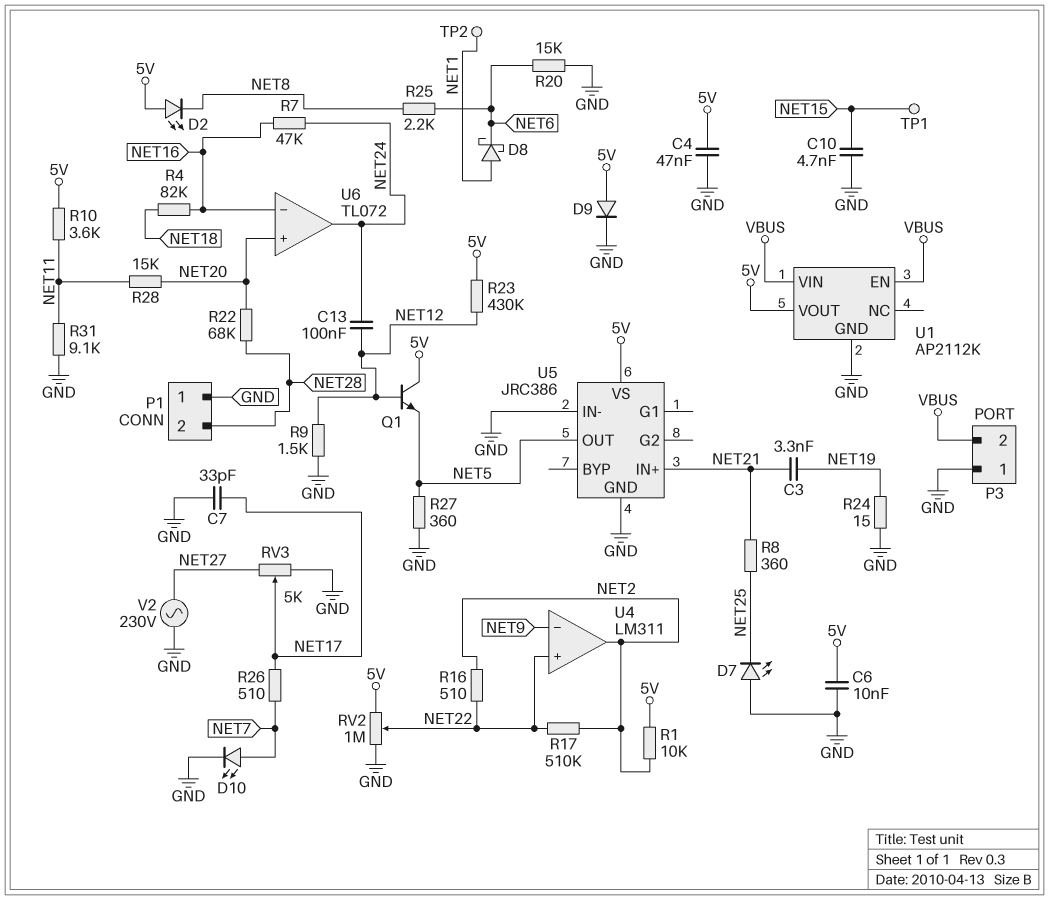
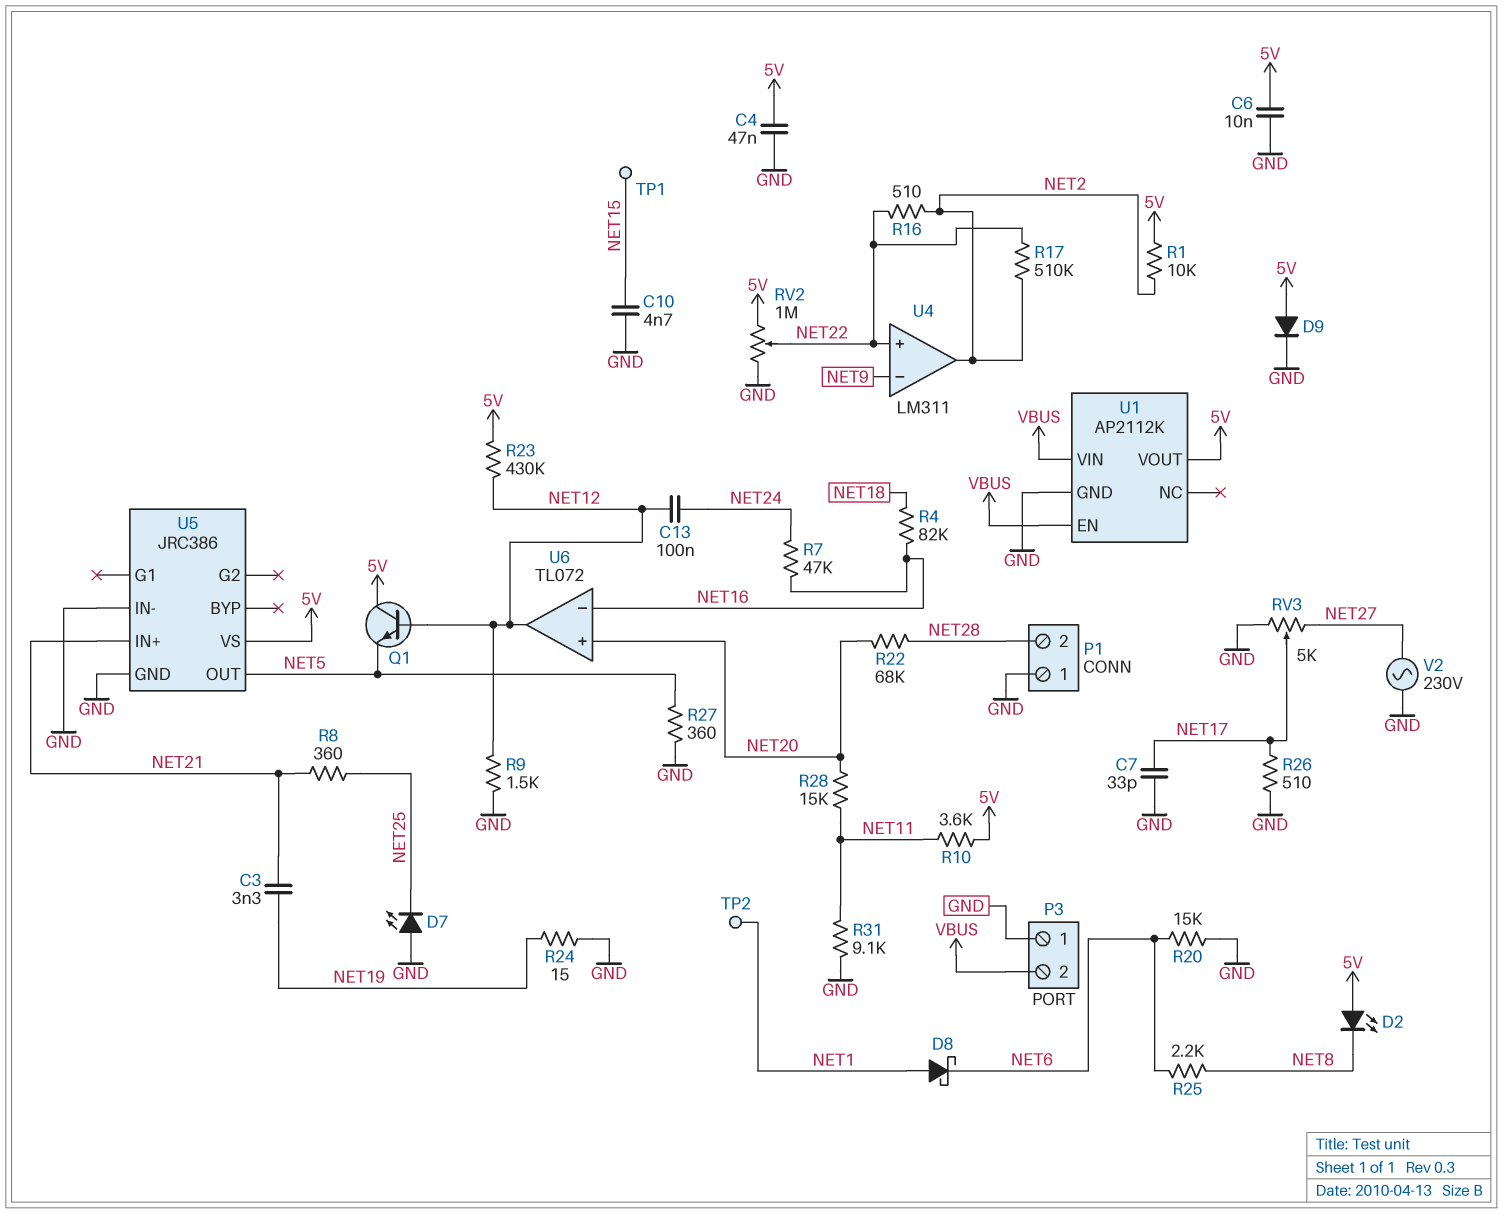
D10: LED (A NET7, K GND) -> none
R26: 510 (NET7, NET17) -> 510 (GND, NET17)
U6 pin out: NET24 -> NET12

